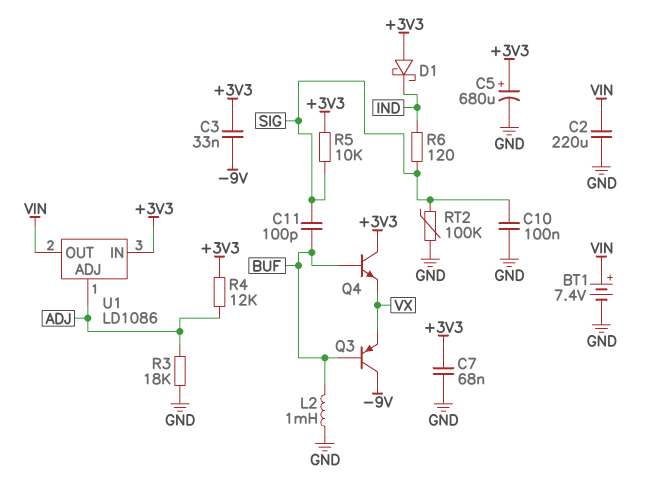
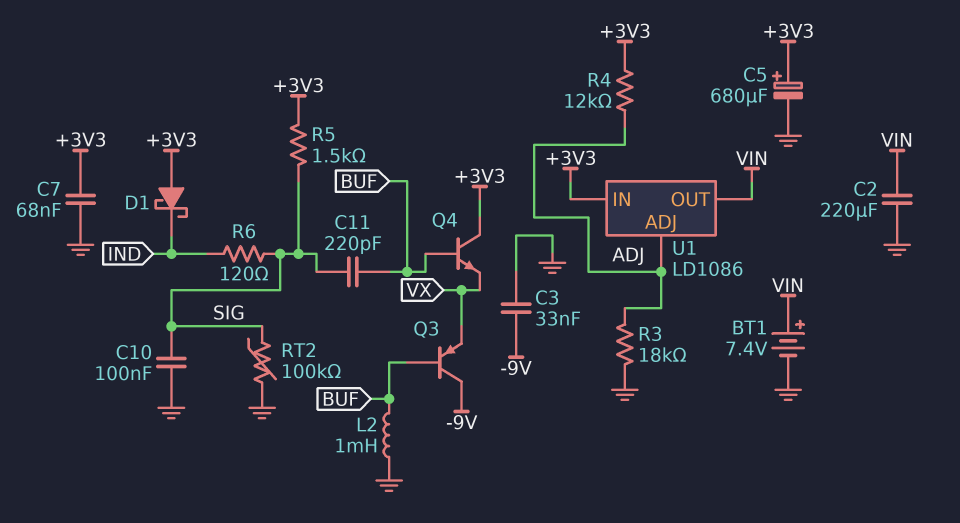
C3: 33nF (+3V3, -9V) -> 33nF (-9V, GND)
C11: 100pF (BUF, SIG) -> 220pF (BUF, SIG)
R5: 10k (+3V3, SIG) -> 1.5k (+3V3, SIG)

